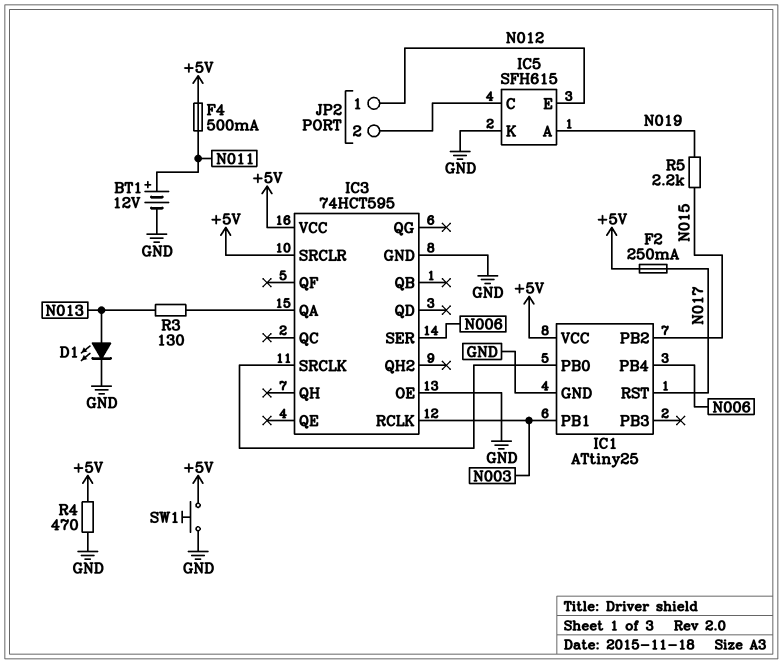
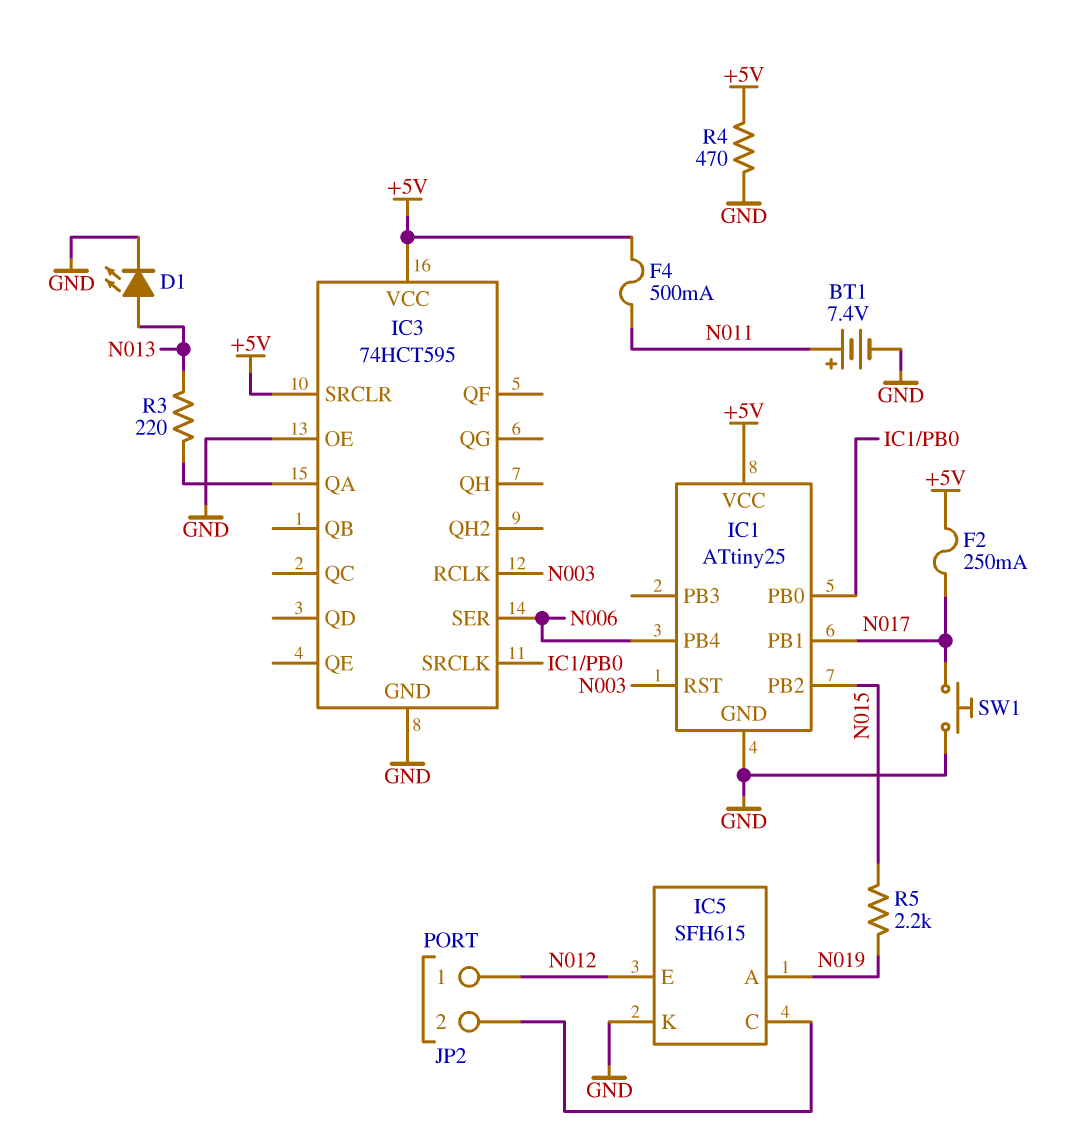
BT1: 12V (plus N011, minus GND) -> 7.4V (plus N011, minus GND)
IC1 pin PB1: N003 -> N017
IC1 pin RST: N017 -> N003
R3: 130 (IC3/QA, N013) -> 220 (IC3/QA, N013)
SW1: button (+5V, GND) -> button (GND, N017)

